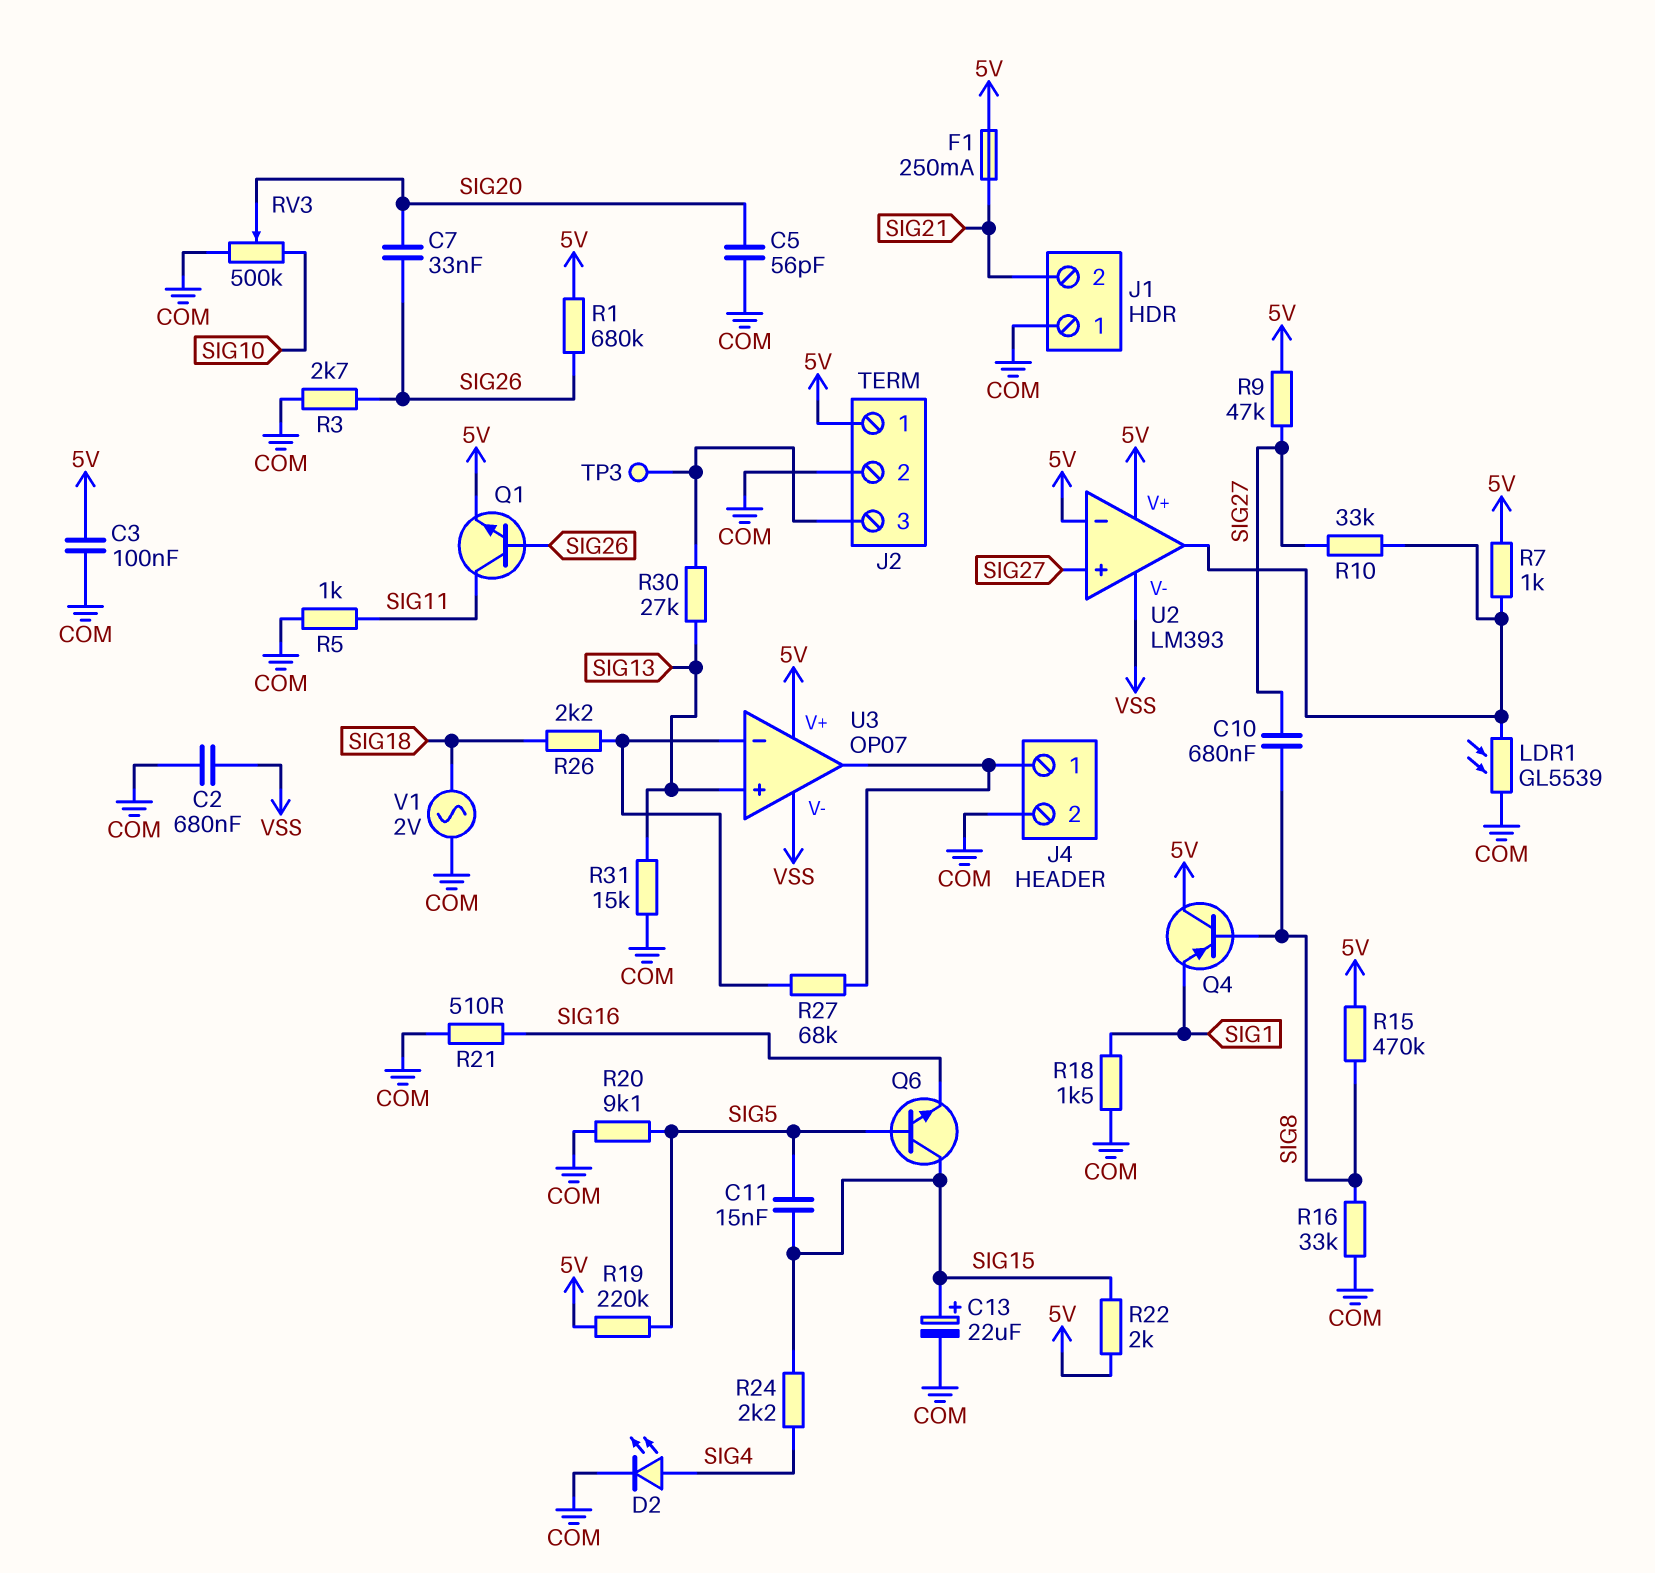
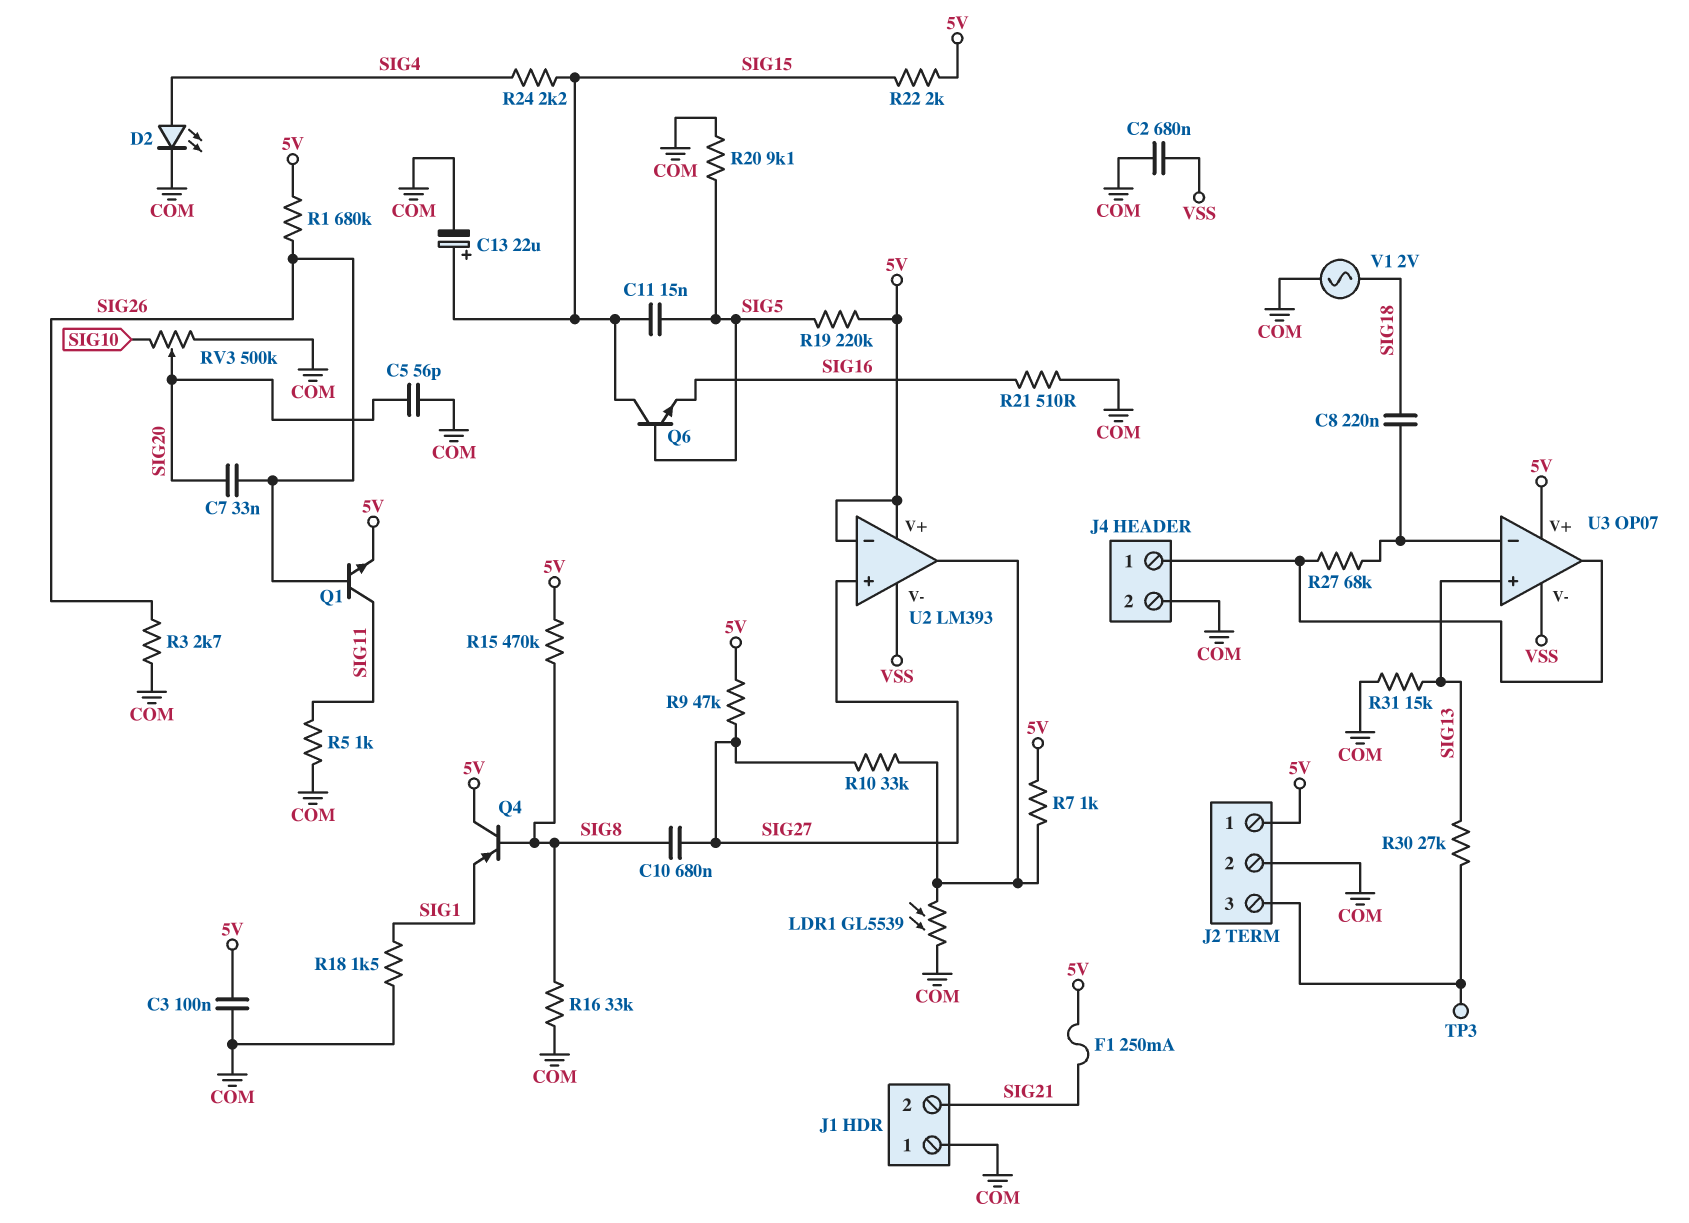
C8: none -> 220nF (SIG18, U3/in-)
R26: 2.2k (SIG18, U3/in-) -> none

